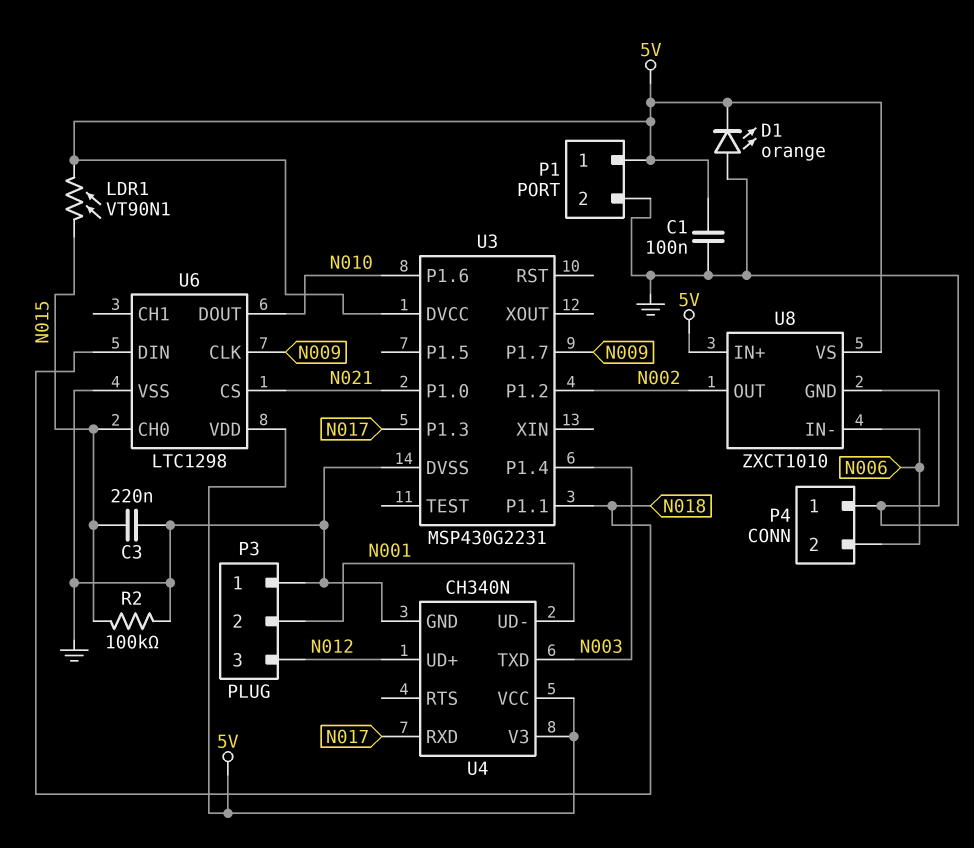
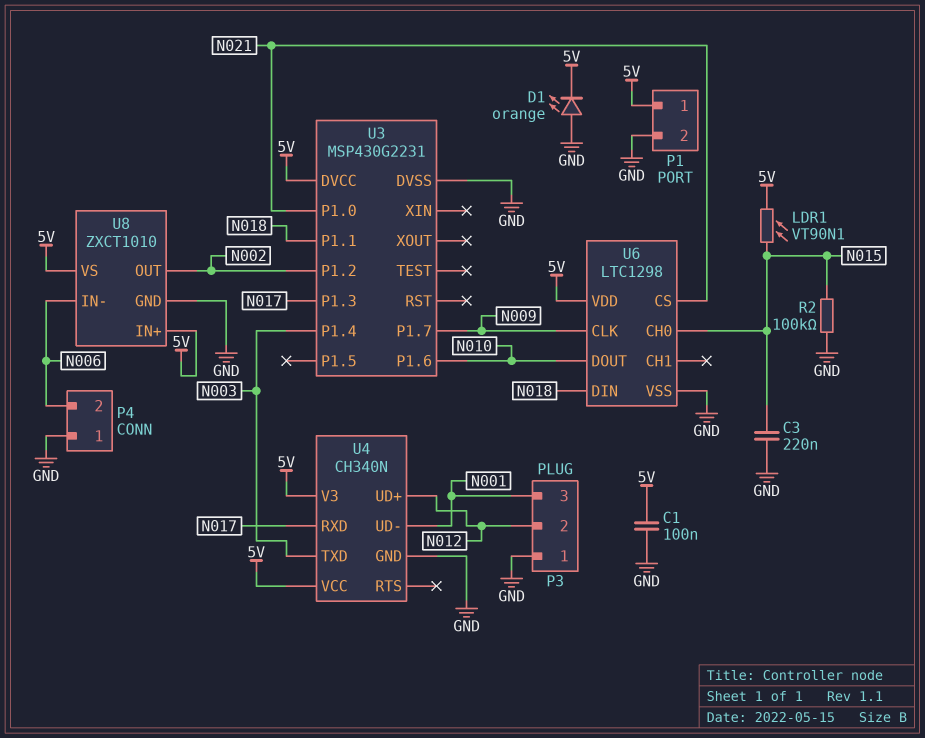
P3 pin 2: N001 -> N012
P3 pin 3: N012 -> N001

